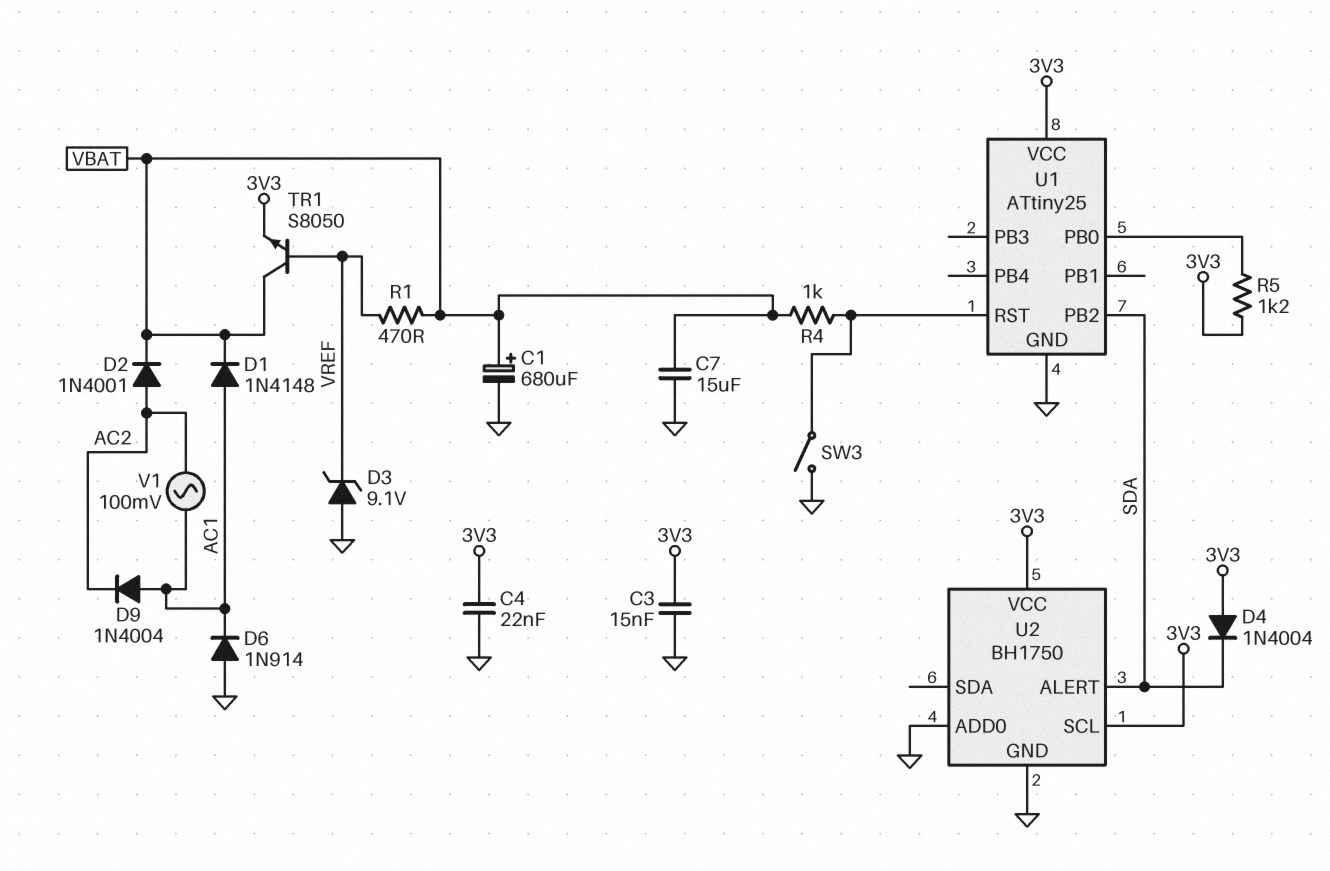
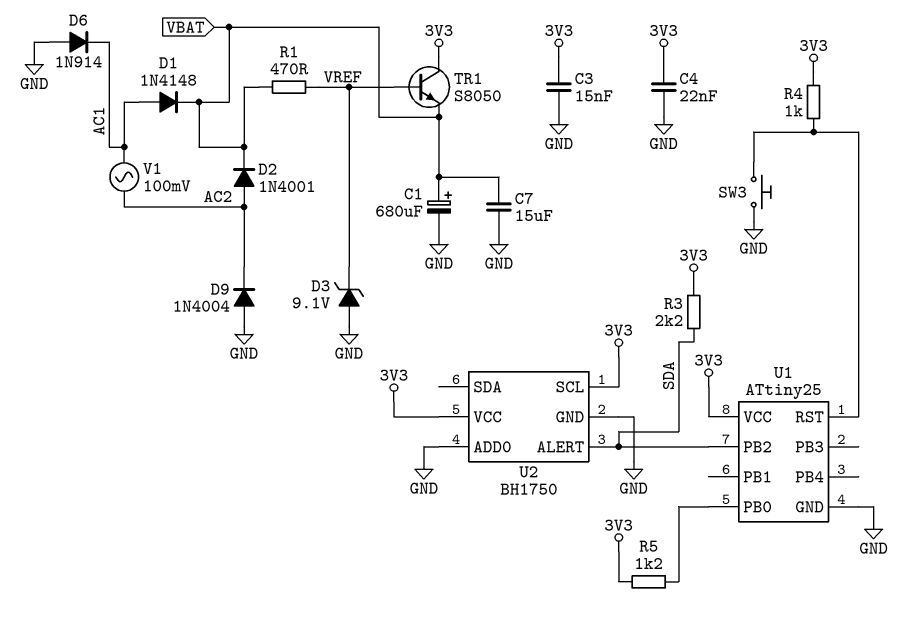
D4: diode 1N4004 (A 3V3, K SDA) -> none
D9: diode 1N4004 (A AC1, K AC2) -> diode 1N4004 (A GND, K AC2)
R3: none -> 2.2k (3V3, SDA)
R4: 1k (U1/RST, VBAT) -> 1k (3V3, U1/RST)
SW3: switch (GND, U1/RST) -> button (GND, U1/RST)
TR1: NPN S8050 (B VREF, C VBAT, E 3V3) -> NPN S8050 (B VREF, C 3V3, E VBAT)

